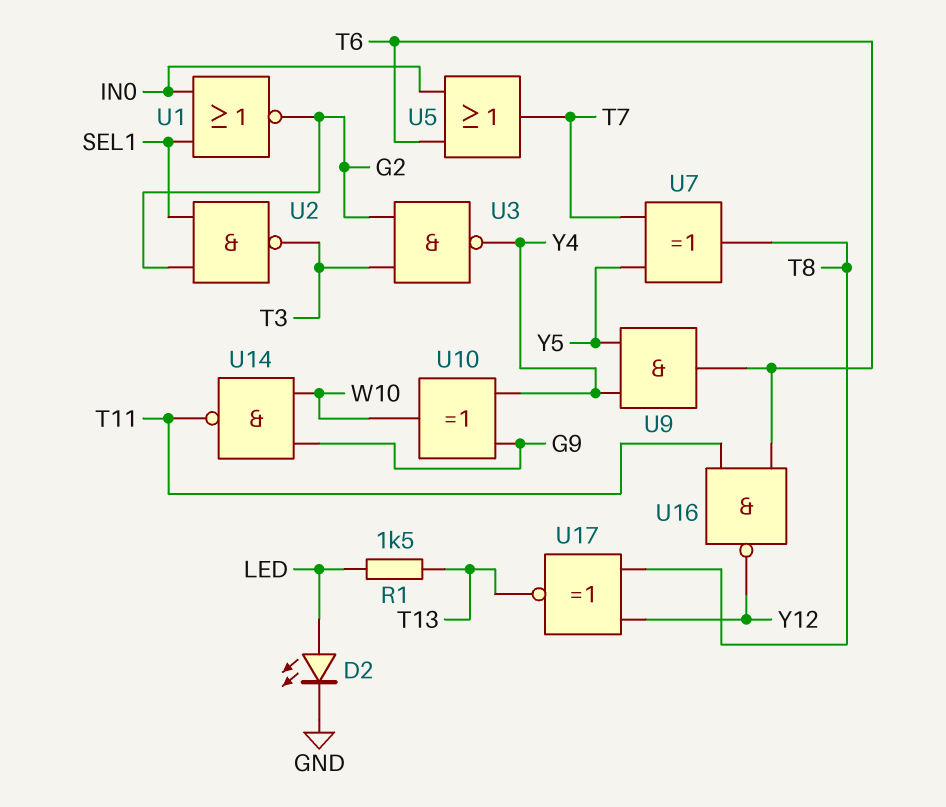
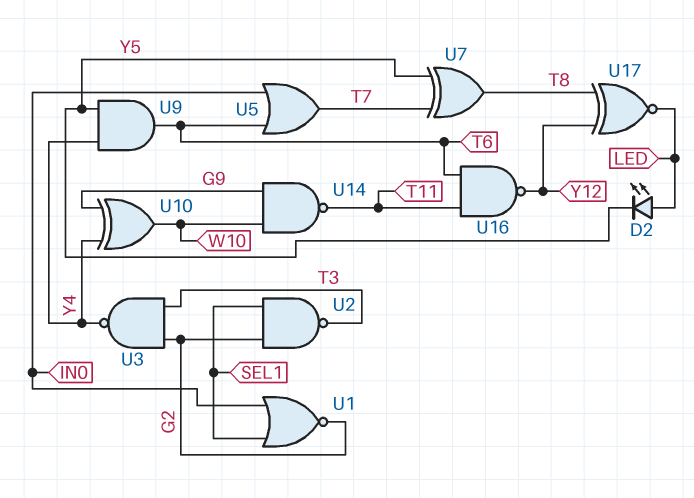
D2: LED (A LED, K GND) -> LED (A LED, K Y5)
R1: 1.5k (LED, T13) -> none
U17: XNOR (in T8, in Y12, out T13) -> XNOR (in T8, in Y12, out LED)

